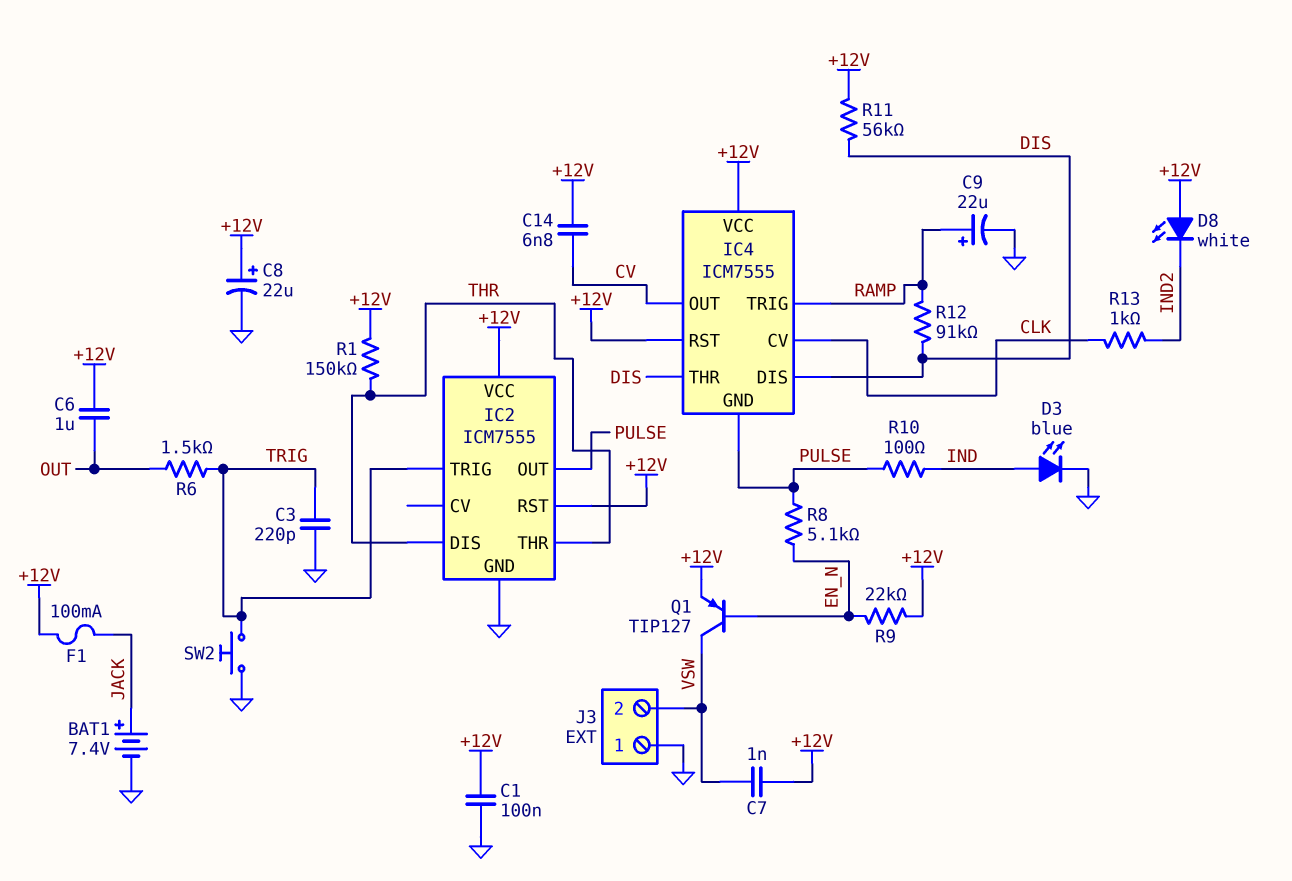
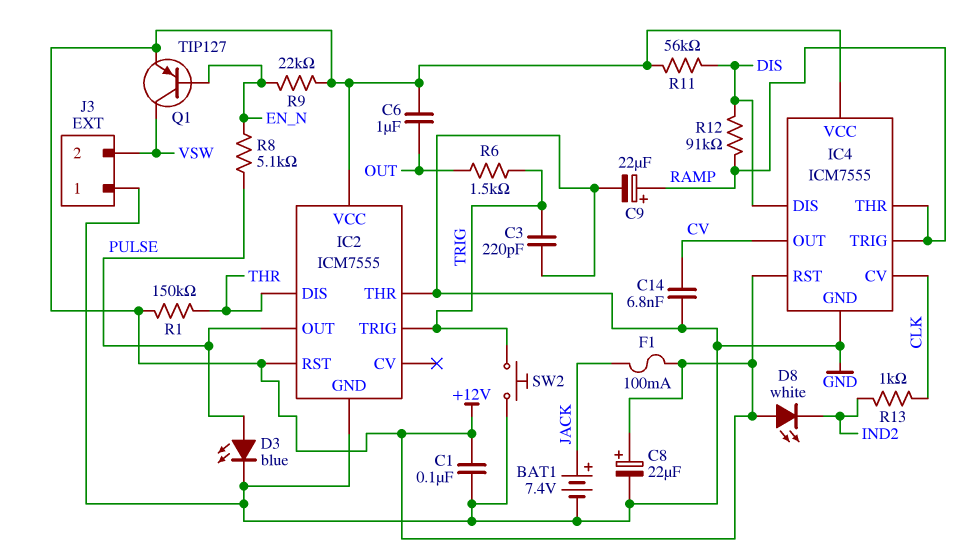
C7: 1nF (+12V, VSW) -> none
C14: 6.8nF (+12V, CV) -> 6.8nF (CV, GND)
D3: LED blue (A IND, K GND) -> LED blue (A PULSE, K GND)
IC2 pin THR: THR -> GND
IC4 pin GND: PULSE -> GND
IC4 pin THR: DIS -> RAMP
R10: 100 (IND, PULSE) -> none

